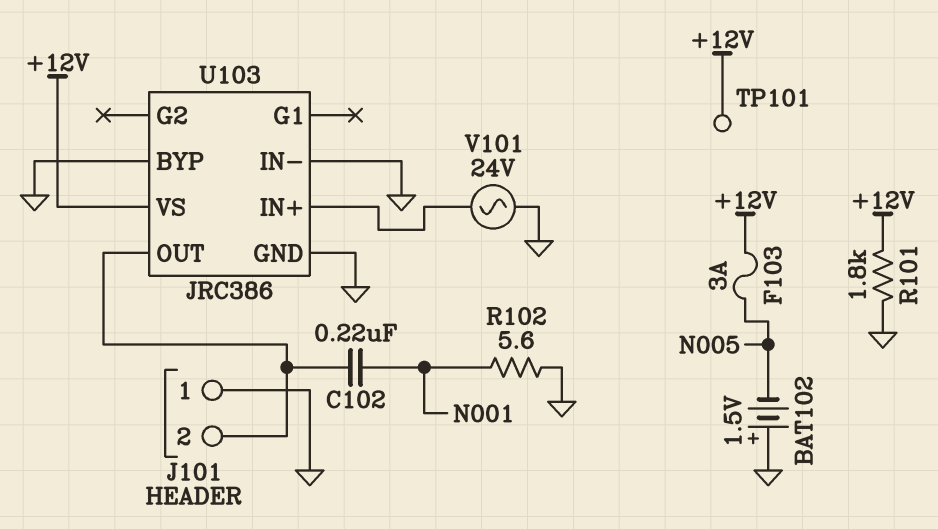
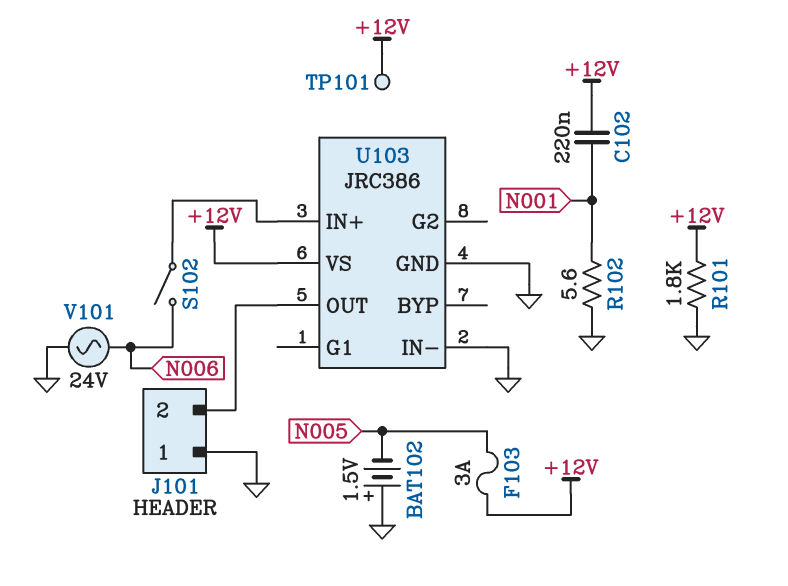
C102: 220nF (J101/2, N001) -> 220nF (+12V, N001)
S102: none -> switch (N006, U103/IN+)
U103 pin BYP: GND -> none
V101: AC 24V (GND, U103/IN+) -> AC 24V (GND, N006)

